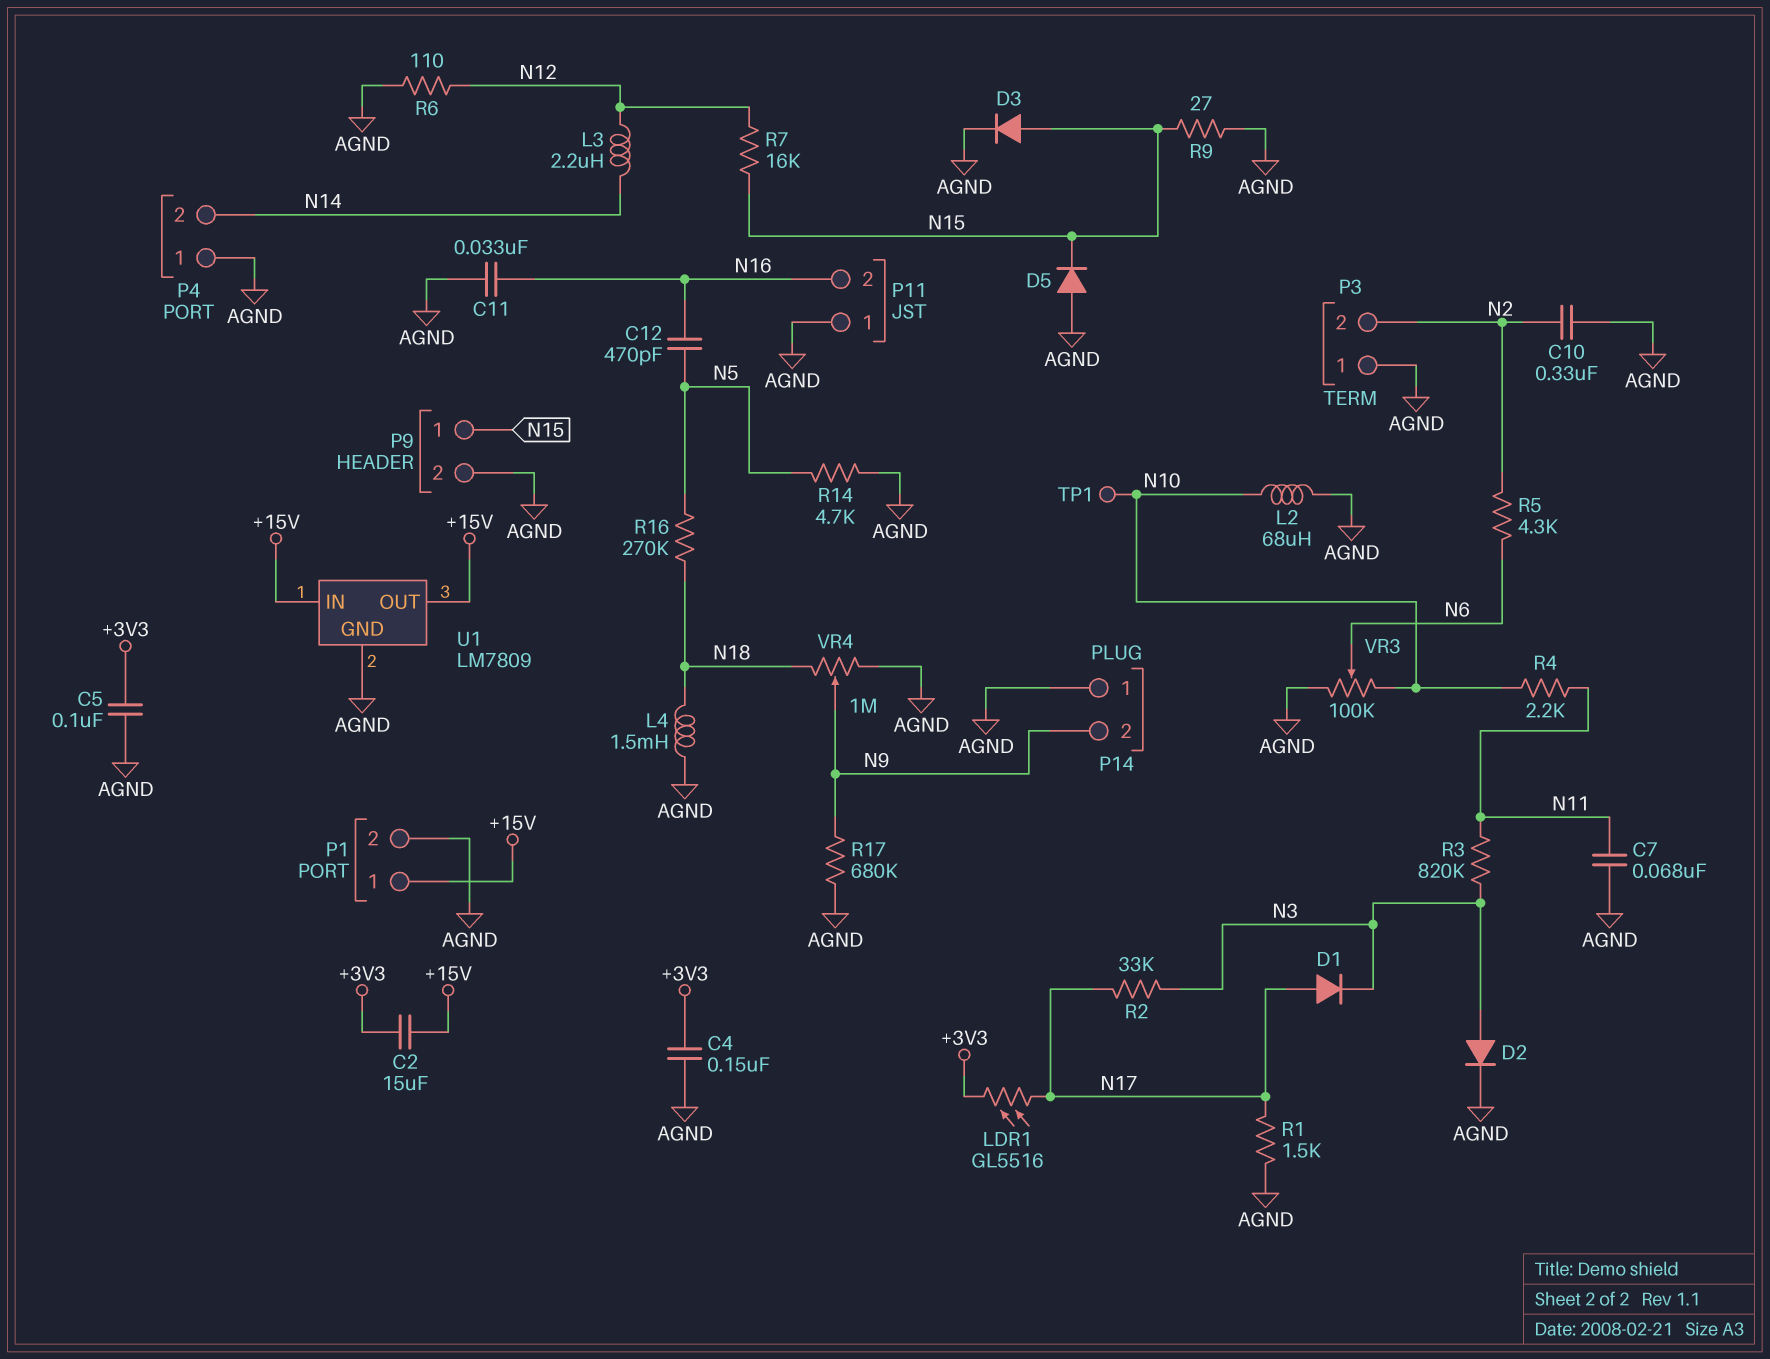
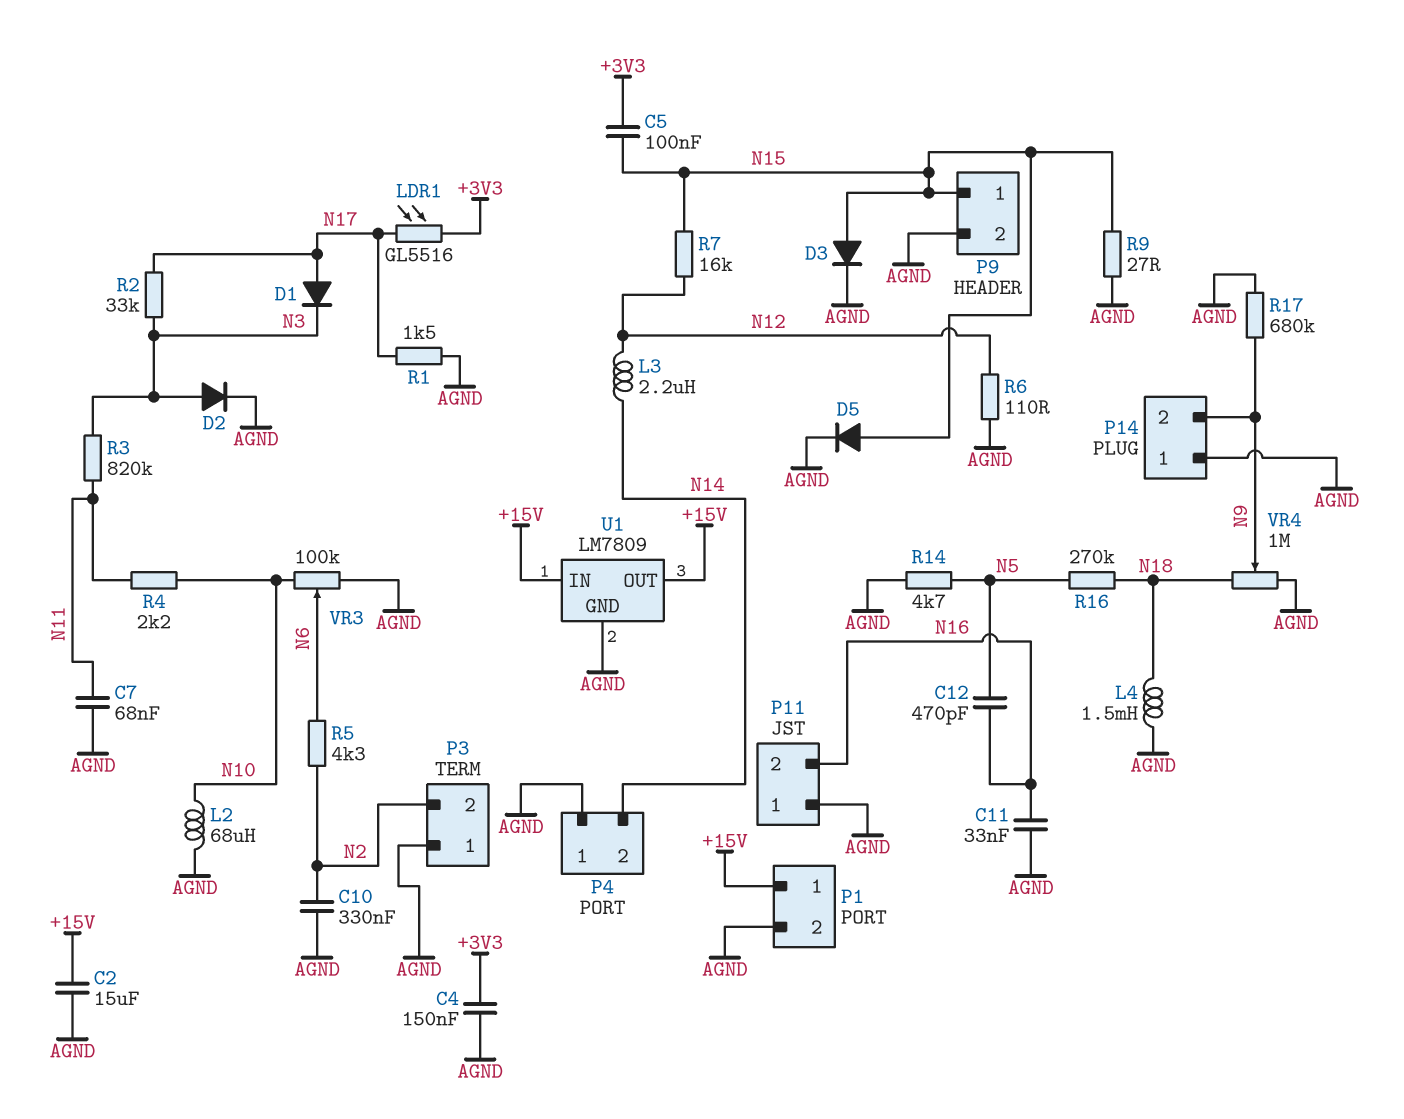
C2: 15uF (+3V3, +15V) -> 15uF (+15V, AGND)
C5: 100nF (+3V3, AGND) -> 100nF (+3V3, N15)
D5: diode (A AGND, K N15) -> diode (A N15, K AGND)
TP1: test point (N10) -> none

